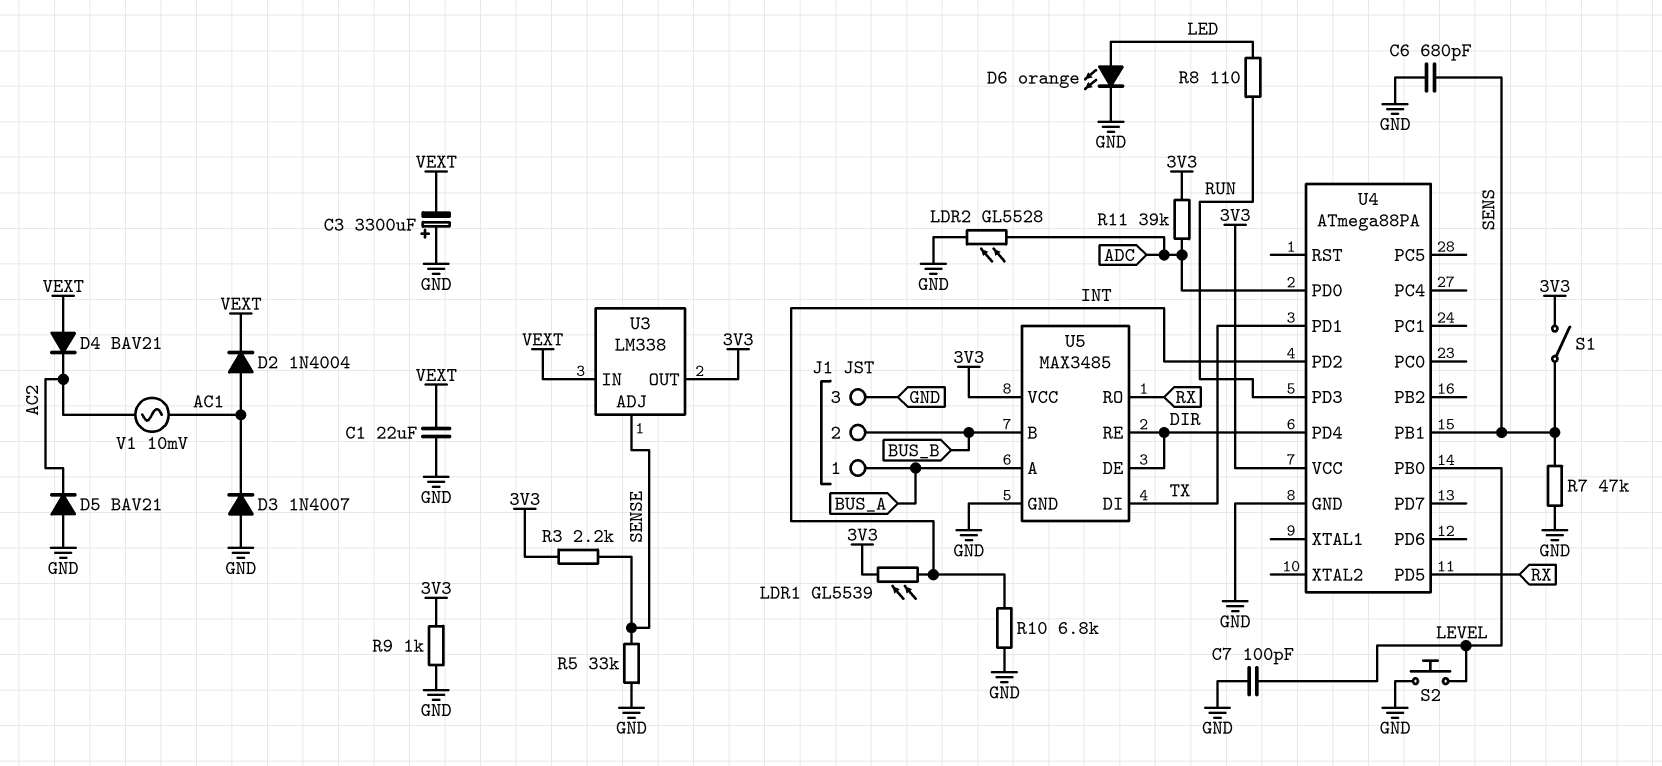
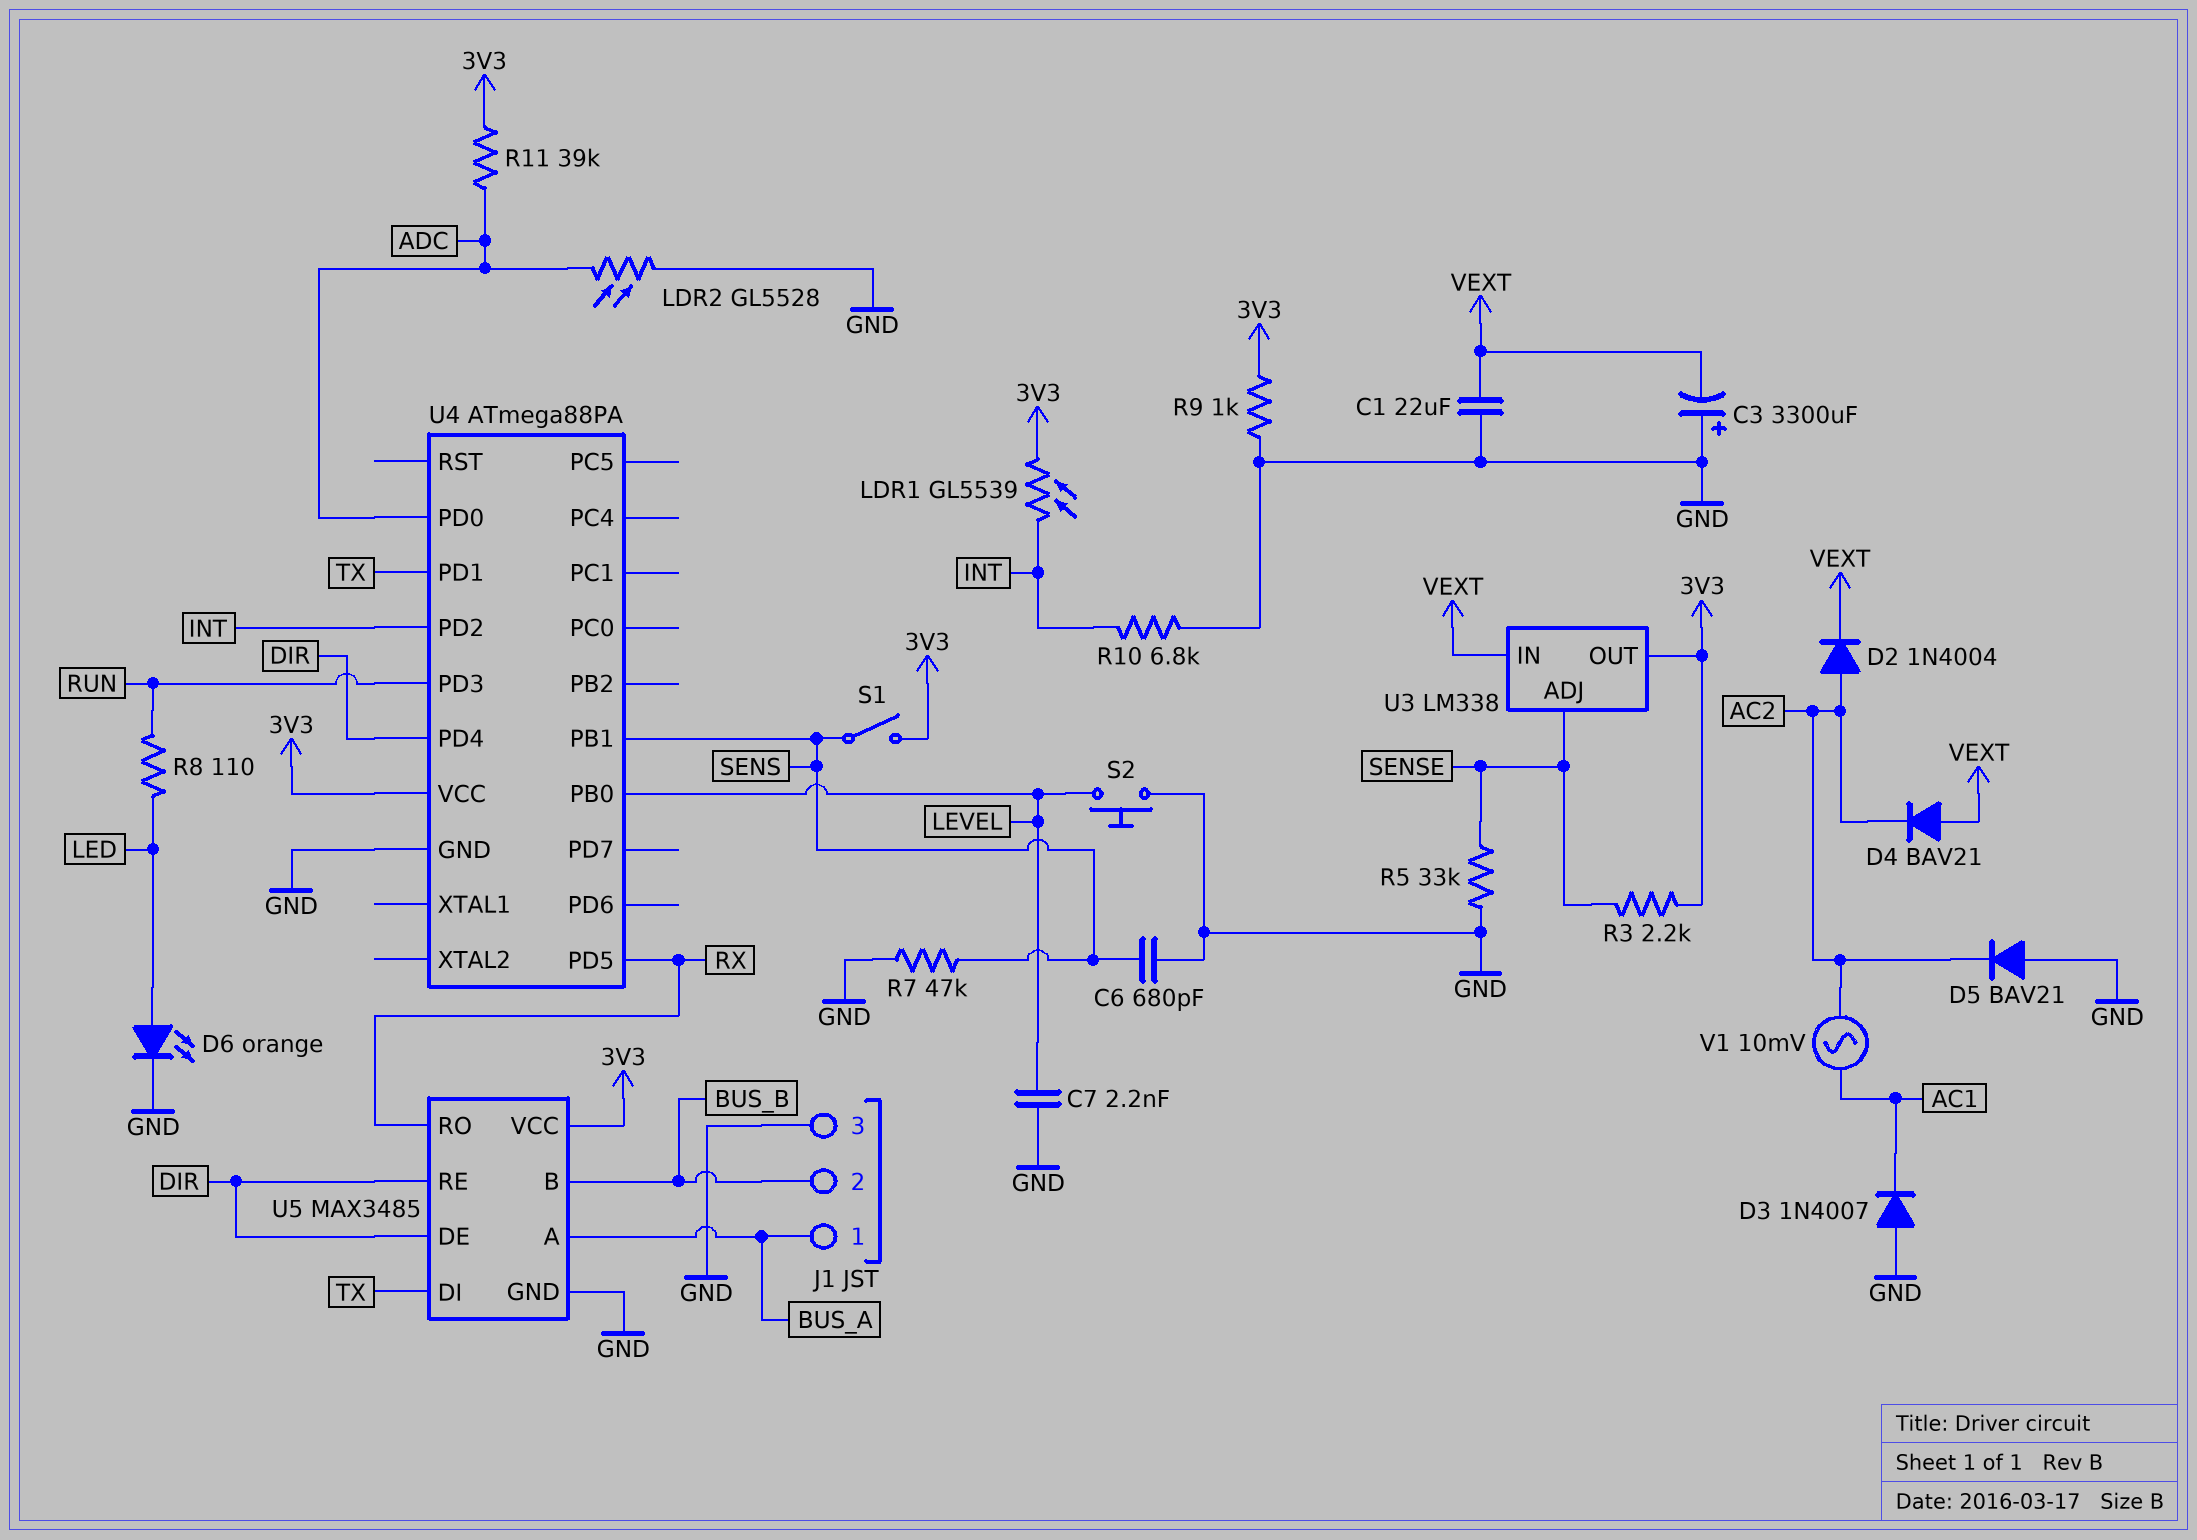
C7: 100pF (GND, LEVEL) -> 2.2nF (GND, LEVEL)
D2: diode 1N4004 (A AC1, K VEXT) -> diode 1N4004 (A AC2, K VEXT)

